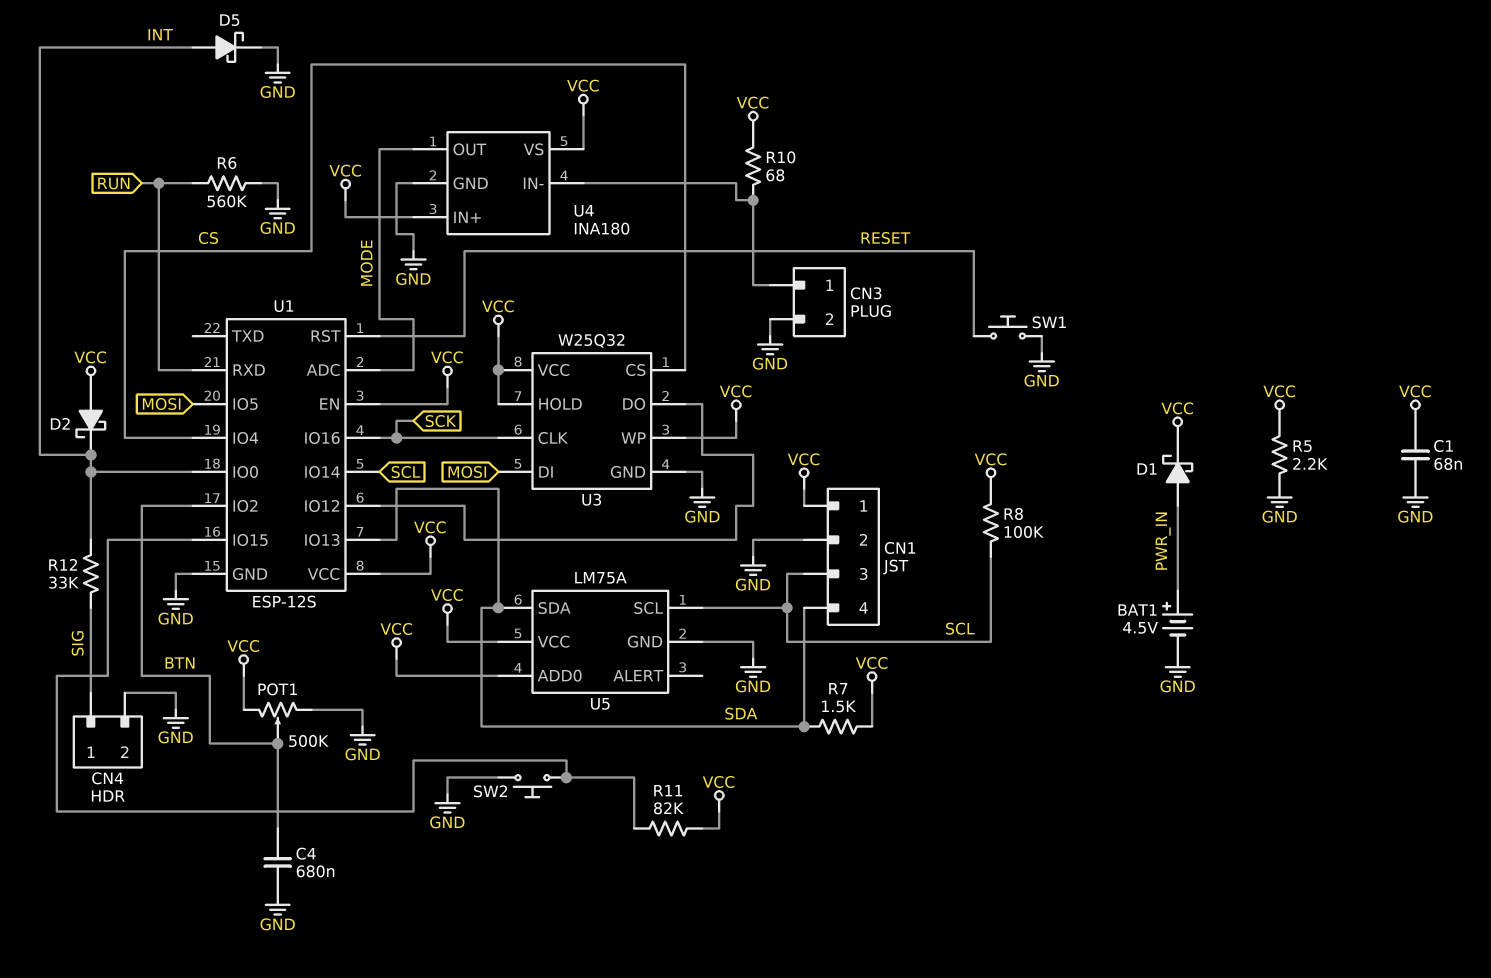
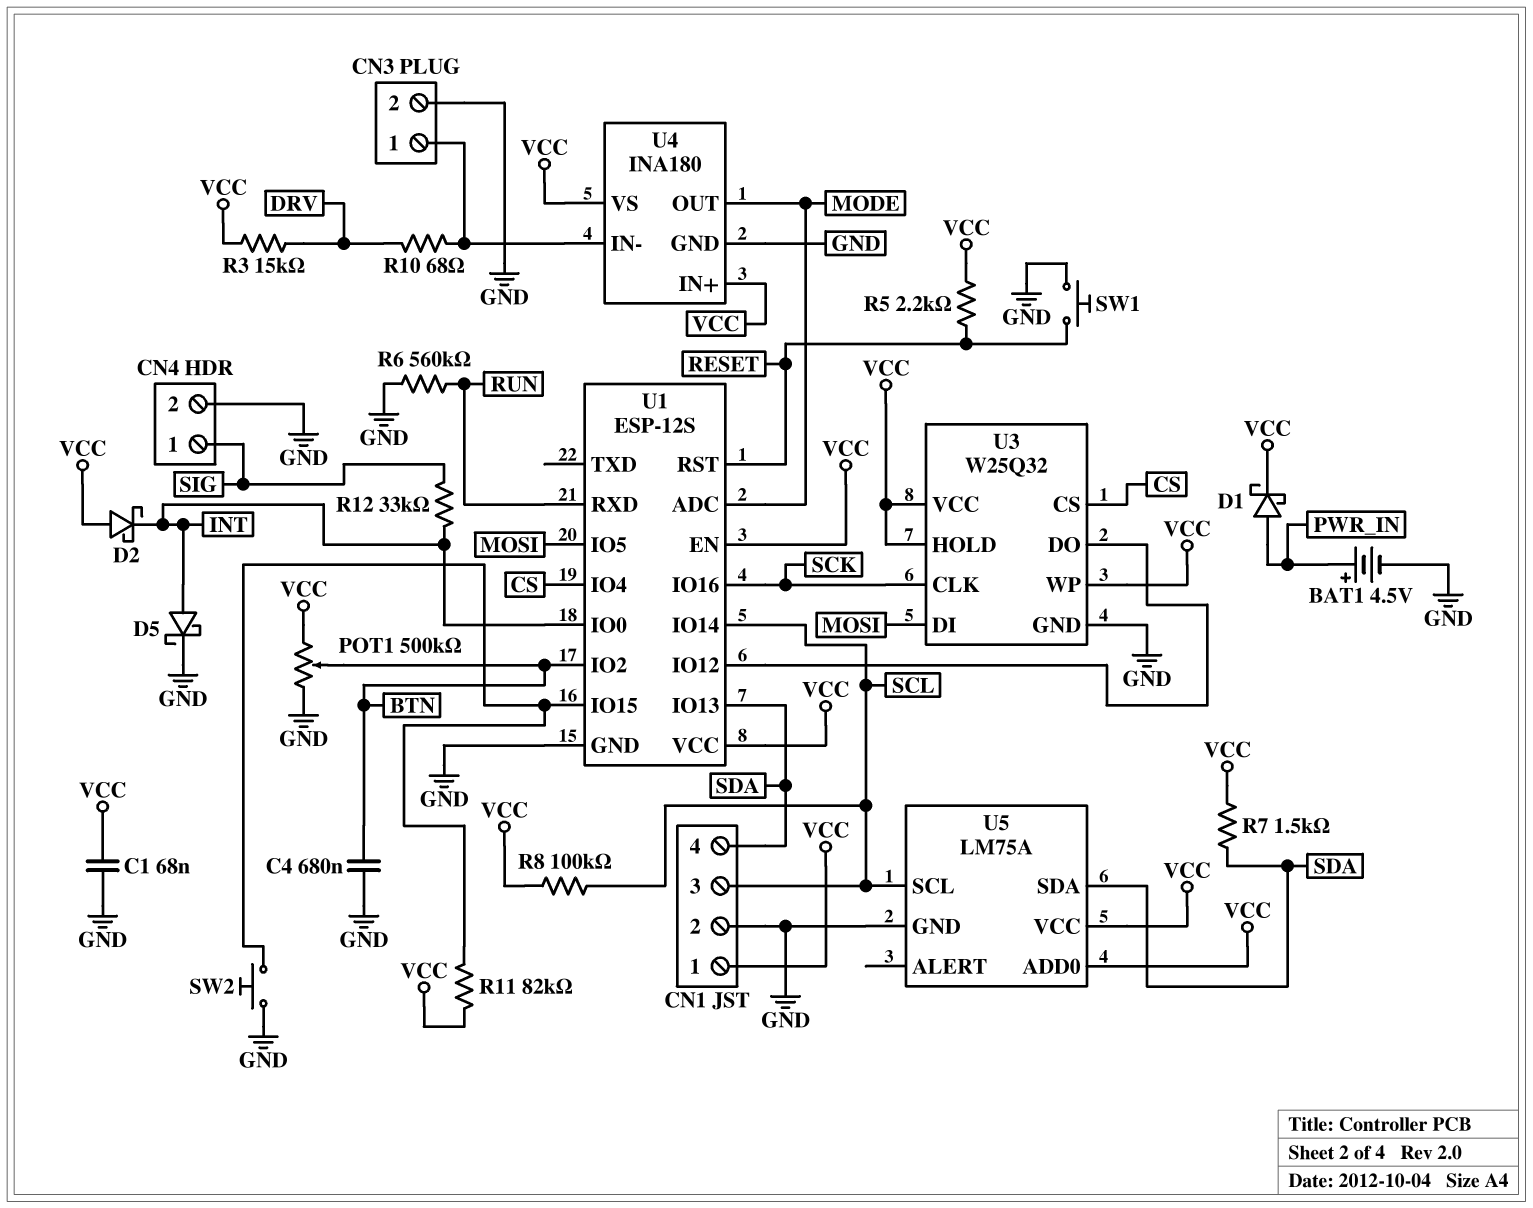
R3: none -> 15k (DRV, VCC)
R5: 2.2k (GND, VCC) -> 2.2k (RESET, VCC)
R10: 68 (CN3/1, VCC) -> 68 (CN3/1, DRV)

